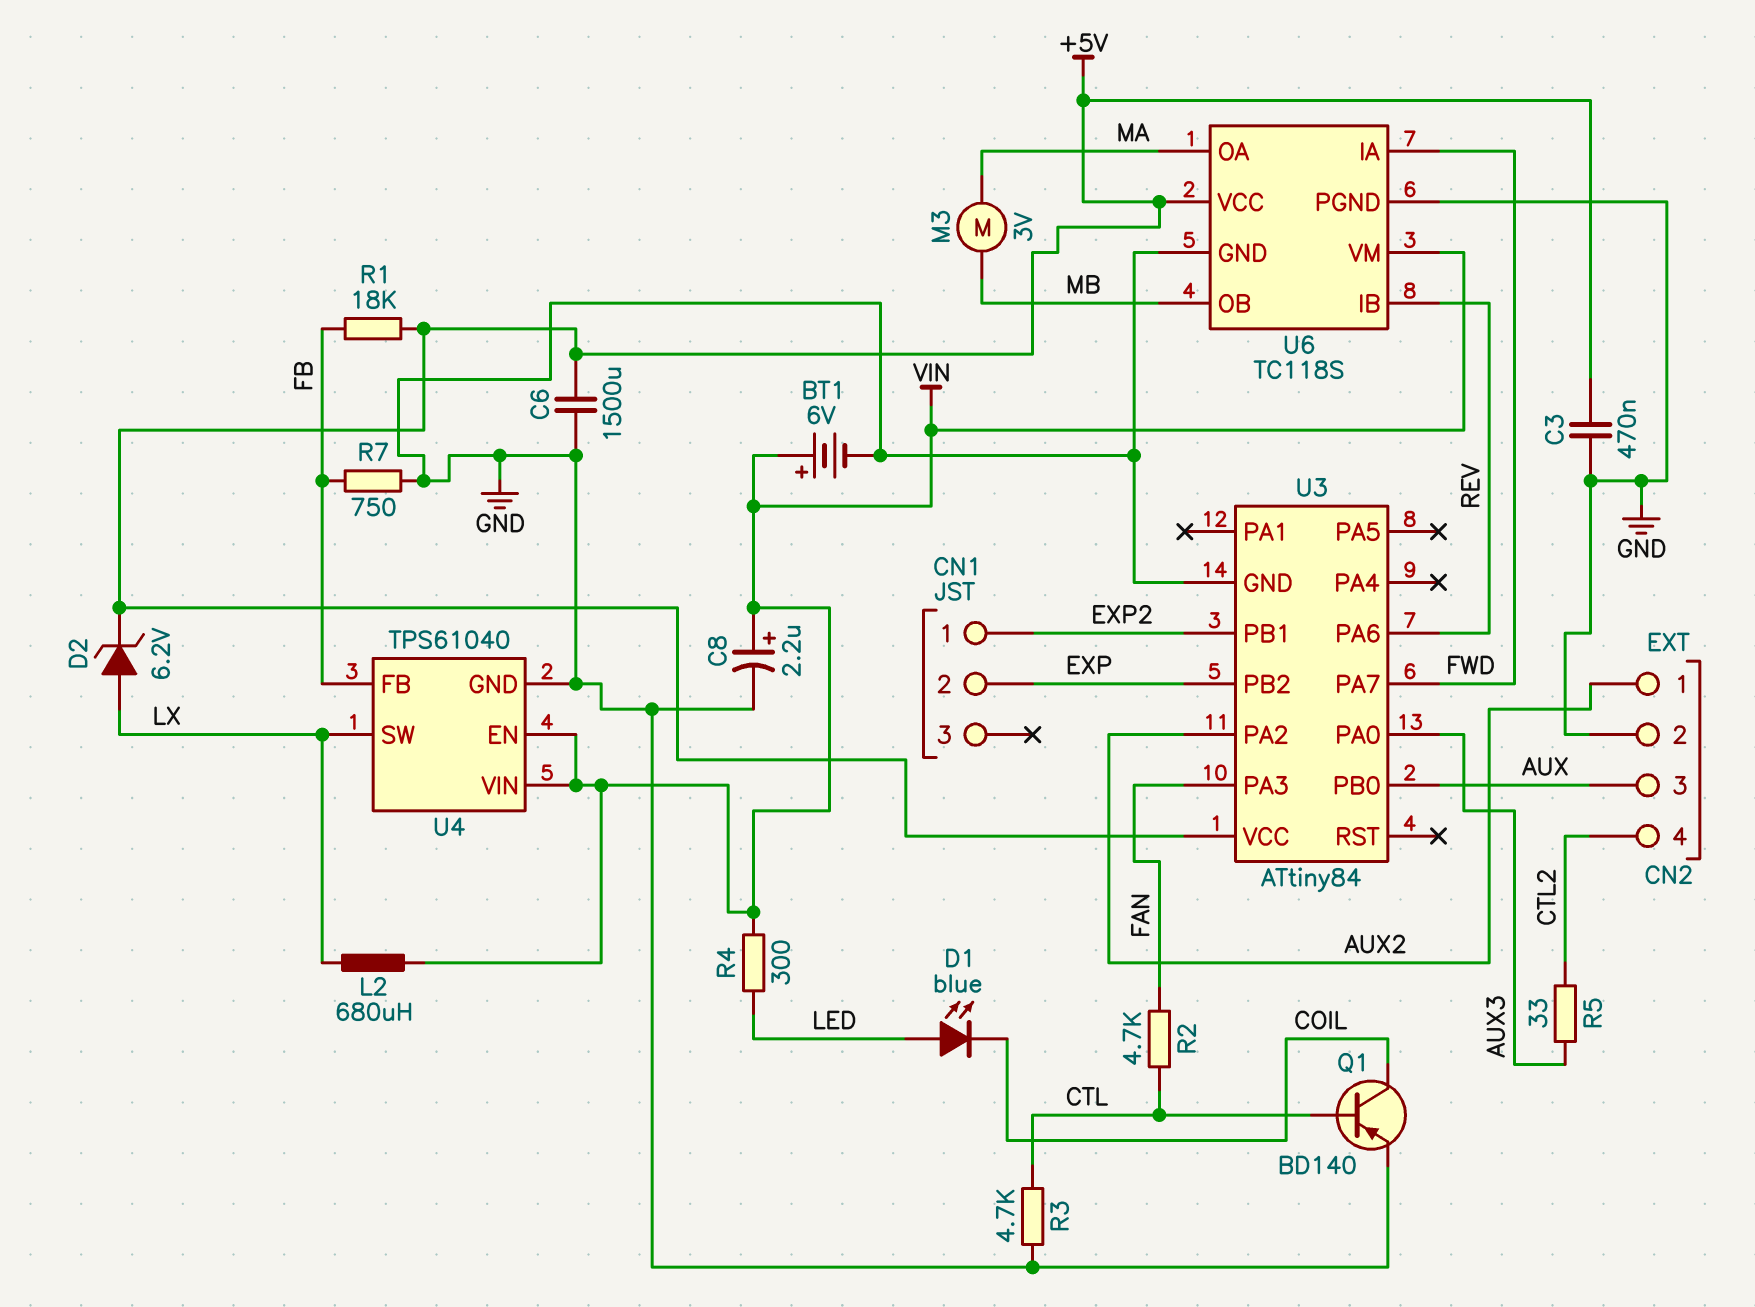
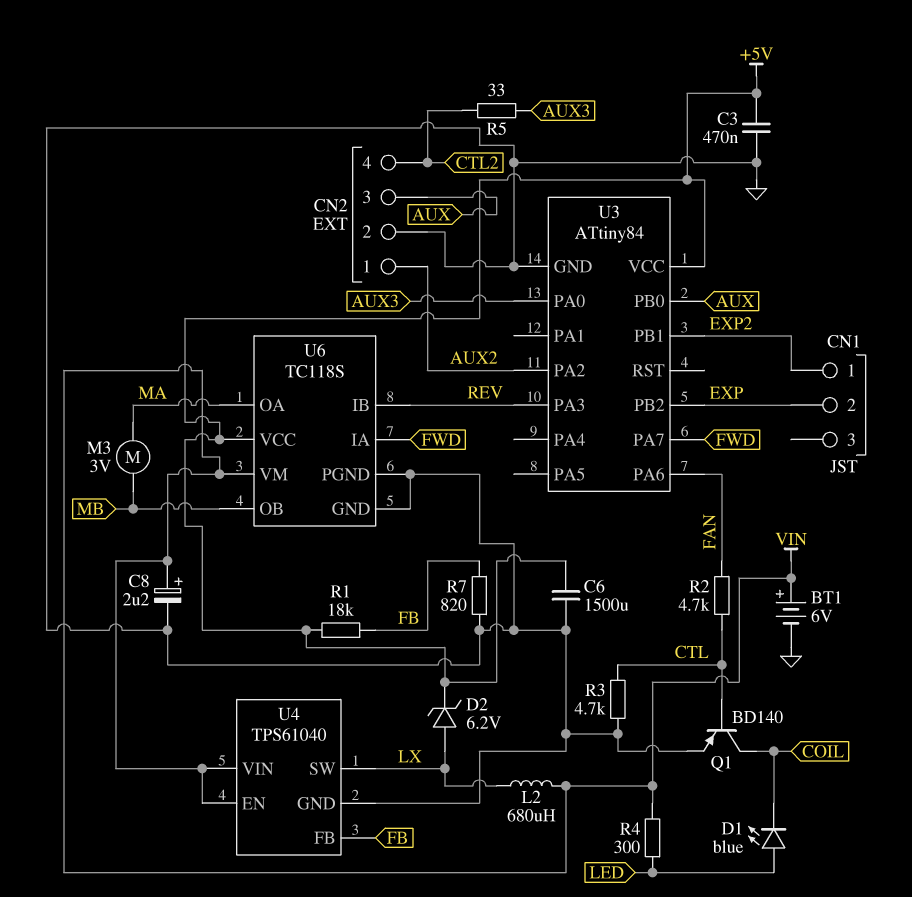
R7: 750 (FB, GND) -> 820 (FB, GND)
U3 pin PA3: FAN -> REV
U3 pin PA6: REV -> FAN

